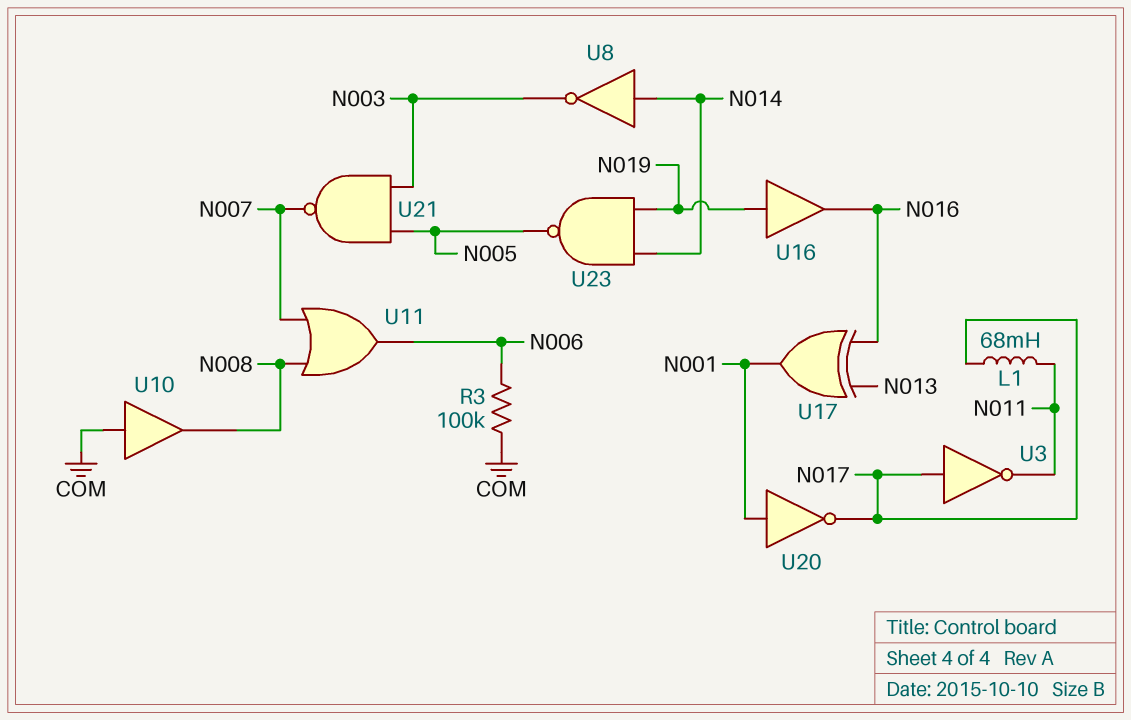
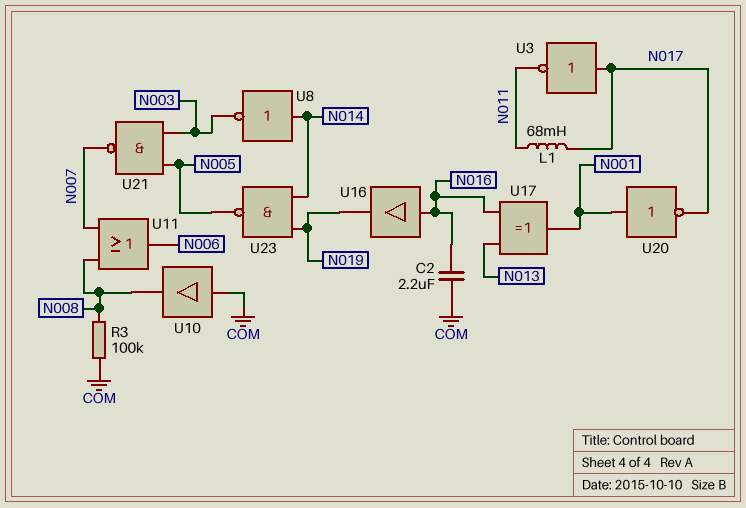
C2: none -> 2.2uF (COM, N016)
R3: 100k (COM, N006) -> 100k (COM, N008)
U16: buffer (in N019, out N016) -> buffer (in N016, out N019)

